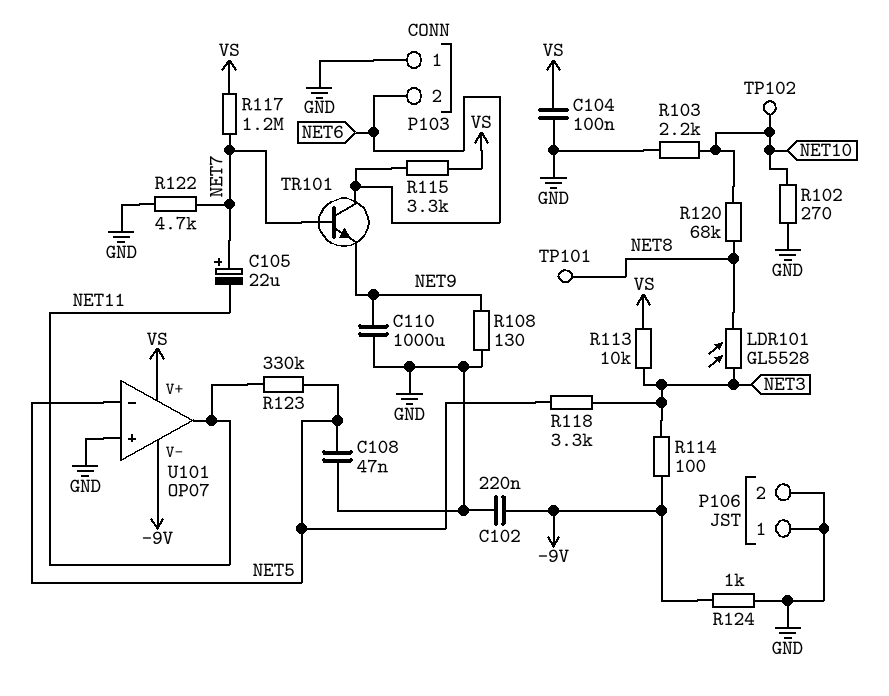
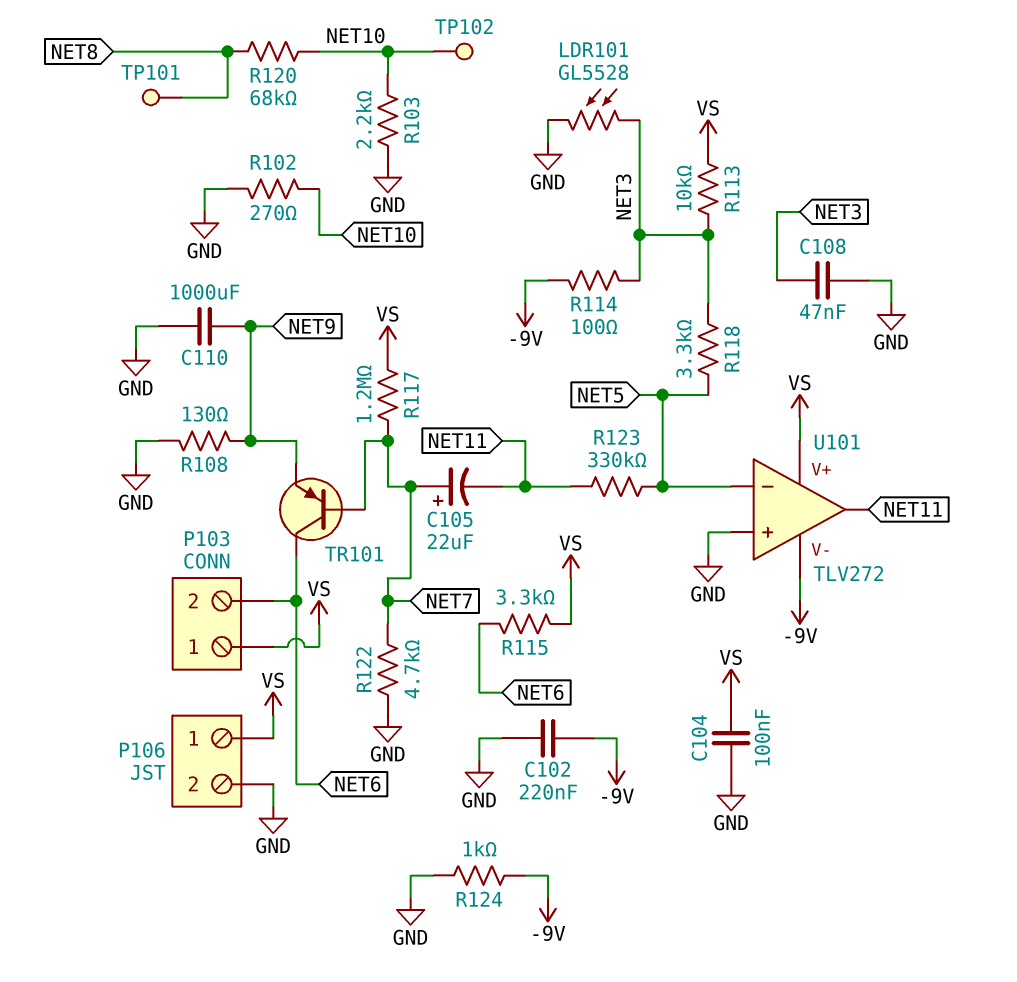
C108: 47nF (GND, NET5) -> 47nF (GND, NET3)
LDR101: GL5528 (NET3, NET8) -> GL5528 (GND, NET3)
P103 pin 1: GND -> VS
P106 pin 1: GND -> VS
TR101: NPN (B NET7, C NET6, E NET9) -> PNP (B NET7, C NET6, E NET9)
U101: OP07 -> TLV272

